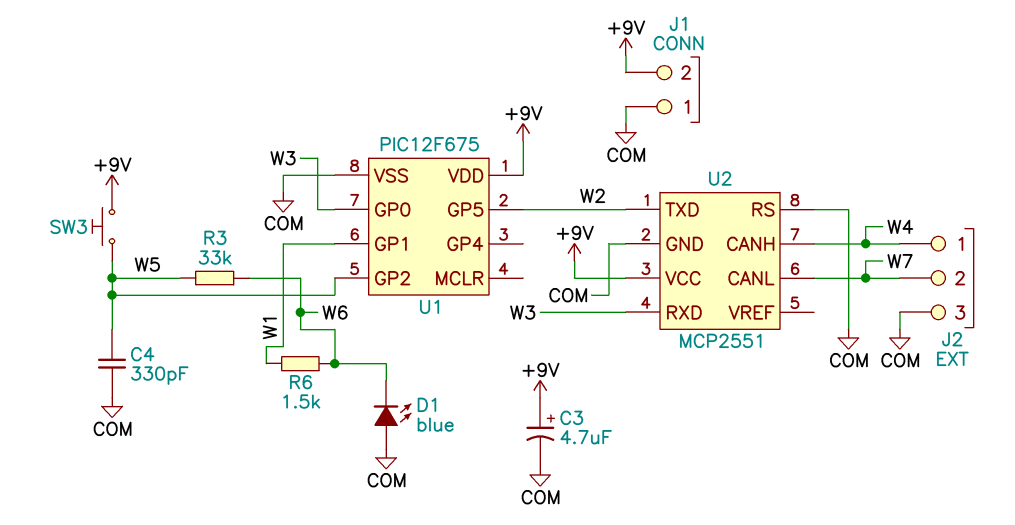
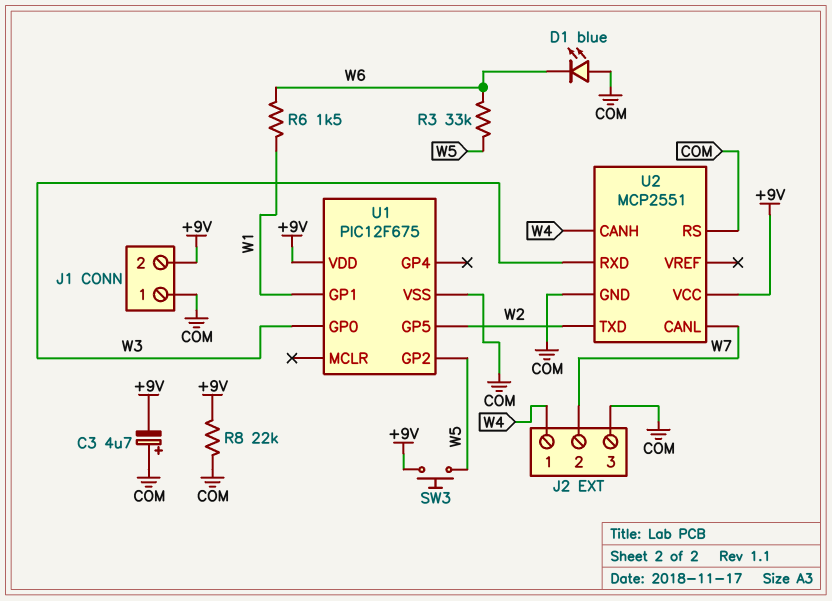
C3: 4.7uF (plus +9V, minus COM) -> 4.7uF (plus COM, minus +9V)
C4: 330pF (COM, W5) -> none
R8: none -> 22k (+9V, COM)

